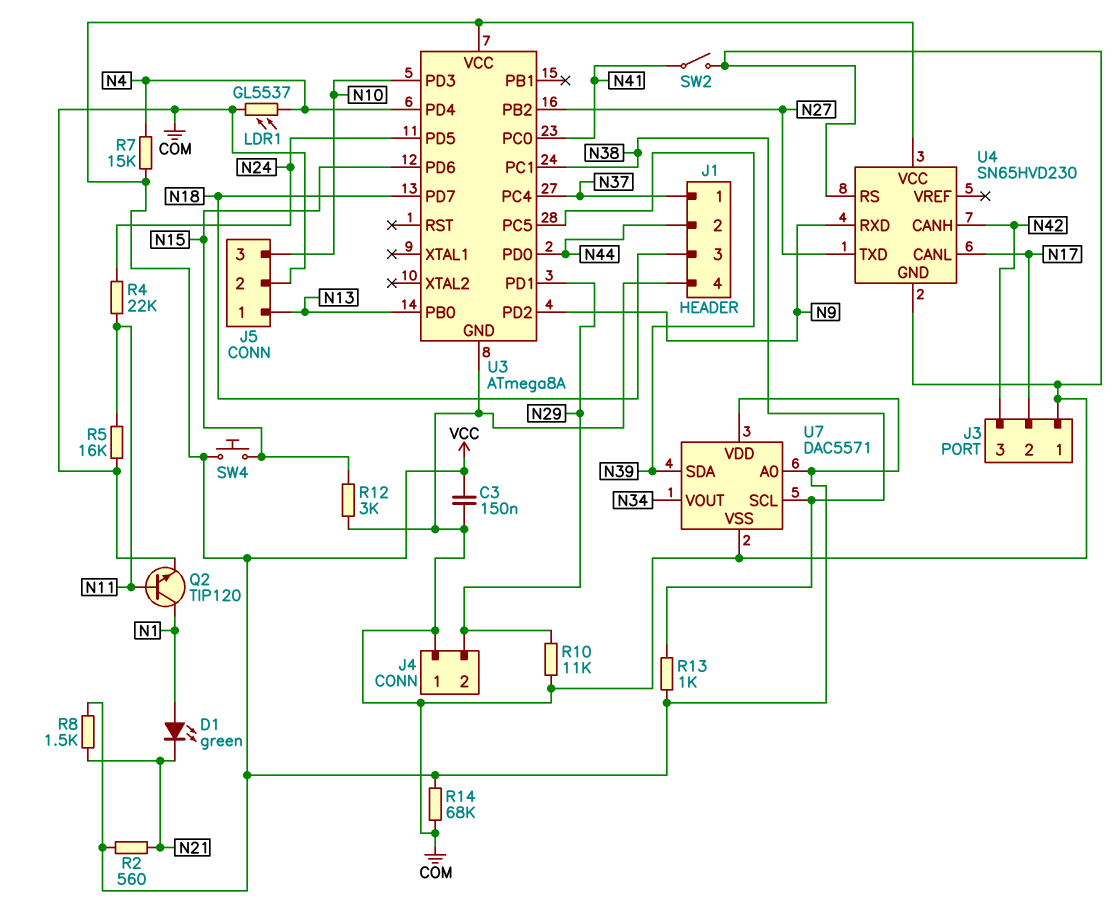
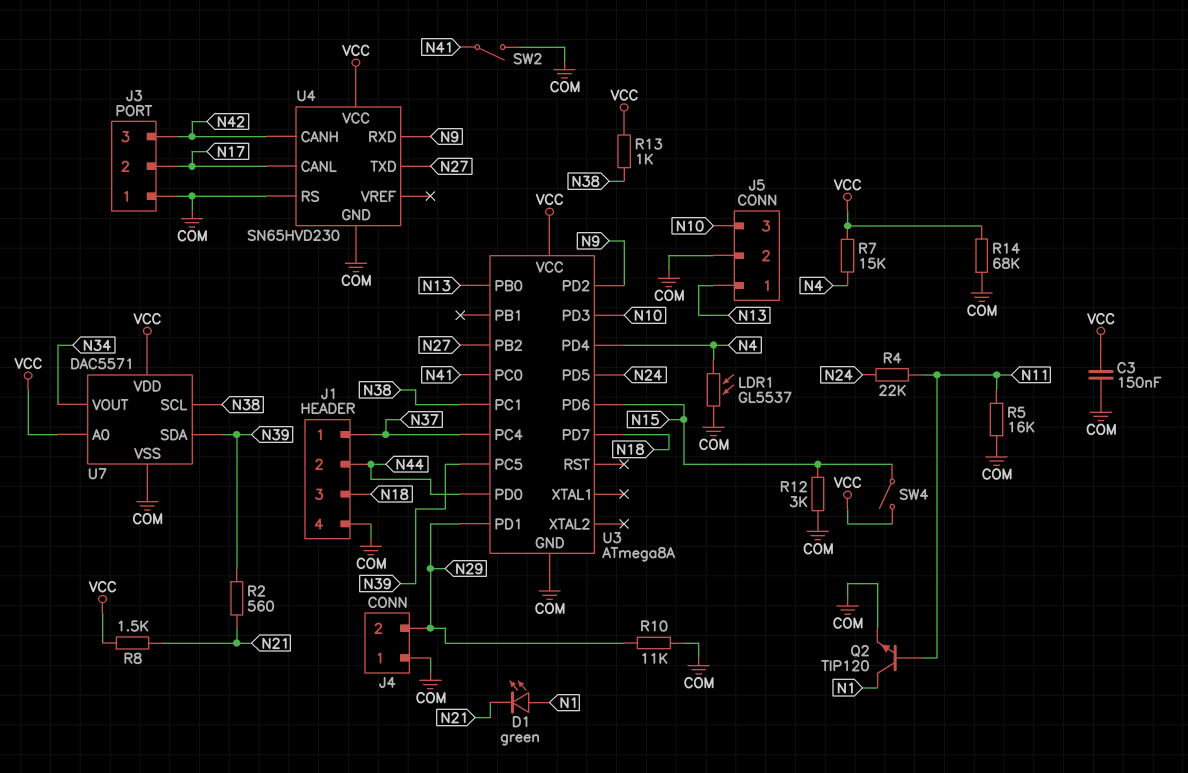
R2: 560 (N21, VCC) -> 560 (N21, N39)
SW4: button (N15, VCC) -> switch (N15, VCC)

